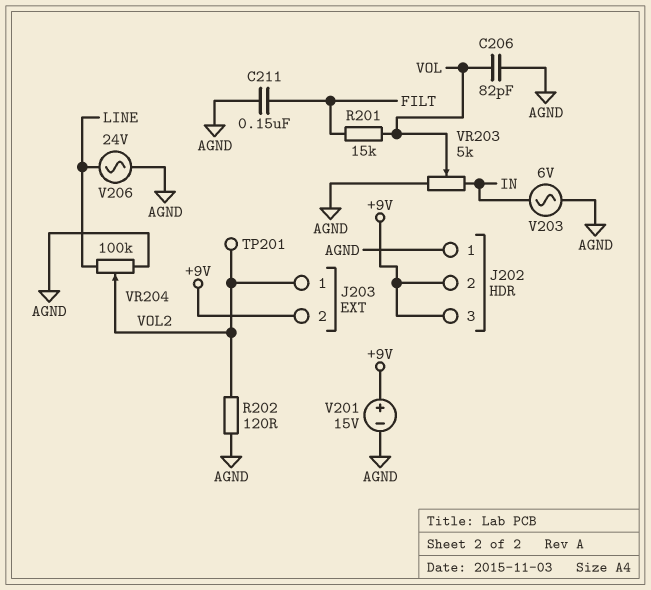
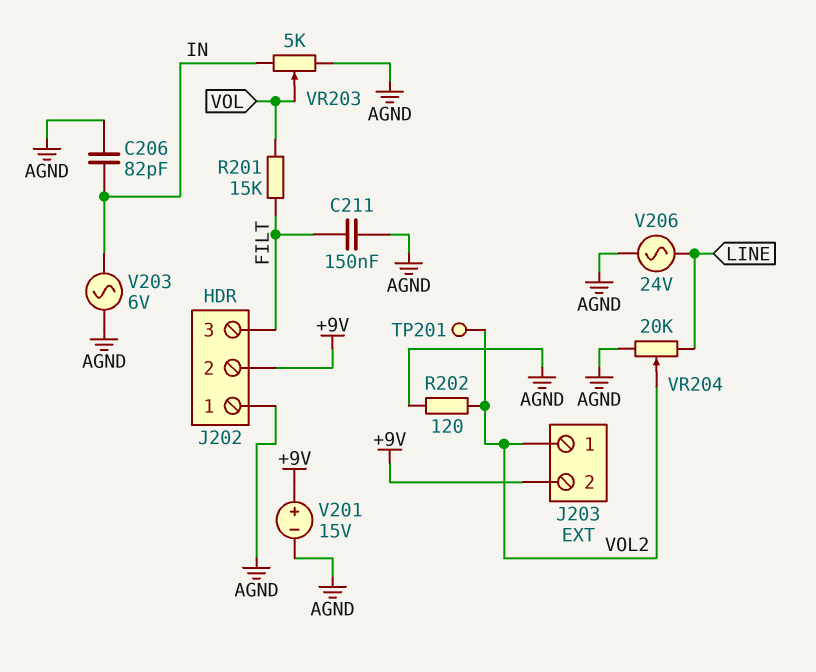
C206: 82pF (AGND, VOL) -> 82pF (AGND, IN)
J202 pin 3: +9V -> FILT
VR204: 100k (AGND, LINE, wiper VOL2) -> 20k (AGND, LINE, wiper VOL2)

